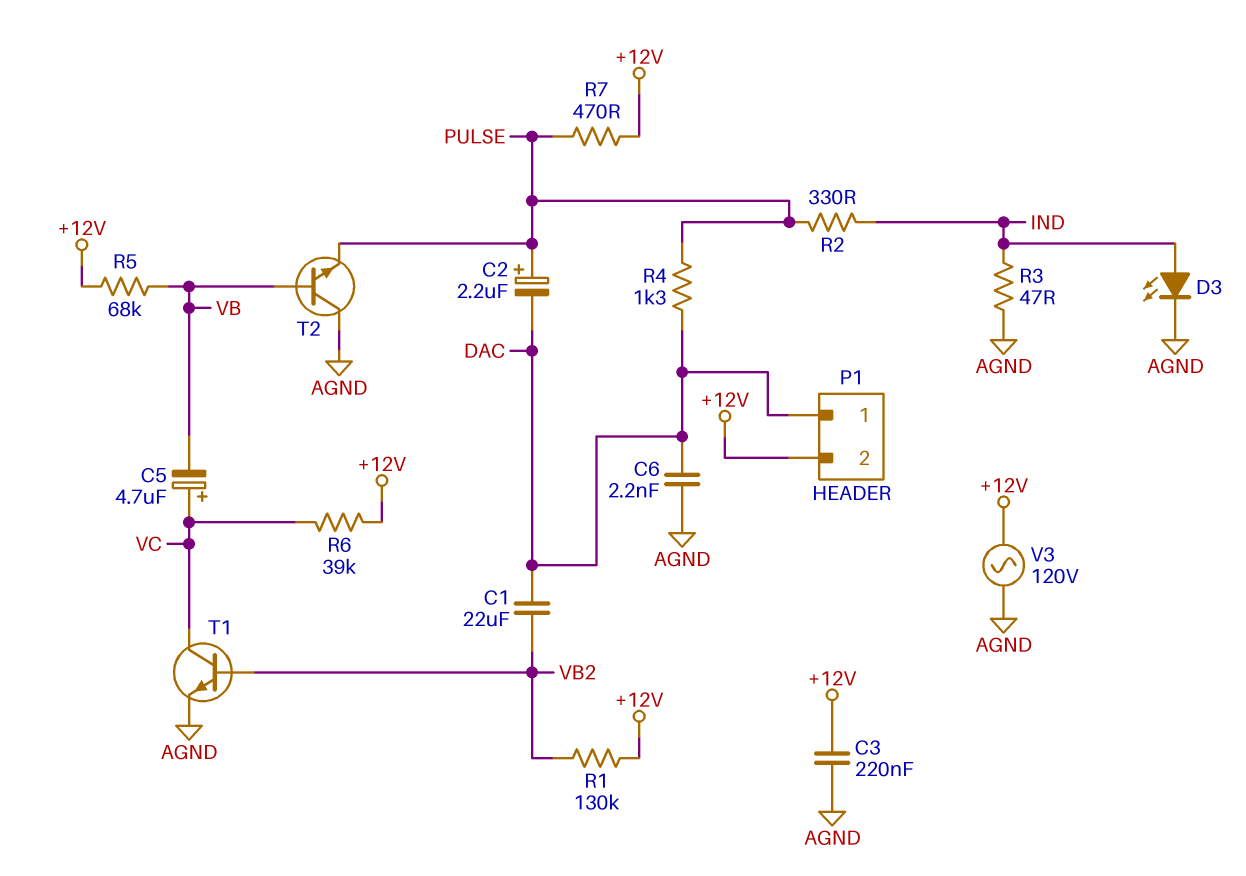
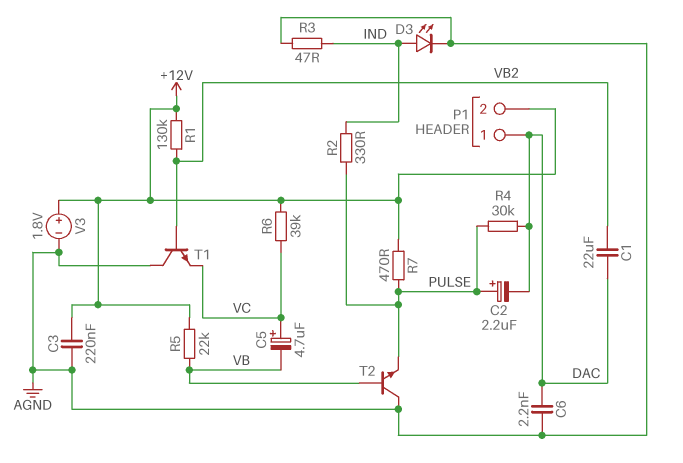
R4: 1.3k (DAC, PULSE) -> 30k (DAC, PULSE)
R5: 68k (+12V, VB) -> 22k (+12V, VB)
T1: NPN (B VB2, C VC, E AGND) -> NPN (B VB2, C AGND, E VC)
V3: AC 120V (+12V, AGND) -> 1.8V (plus +12V, minus AGND)

